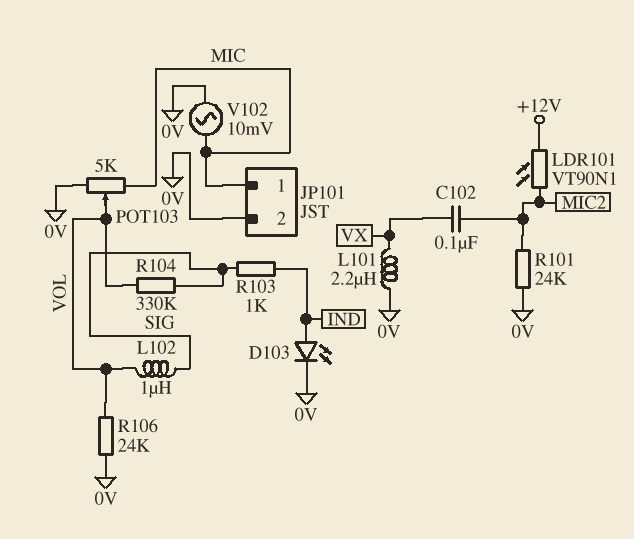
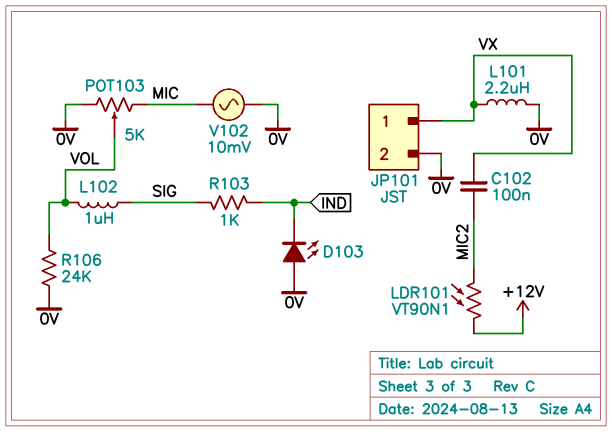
D103: LED (A IND, K 0V) -> LED (A 0V, K IND)
JP101 pin 1: MIC -> VX
R101: 24k (0V, MIC2) -> none
R104: 330k (SIG, VOL) -> none

